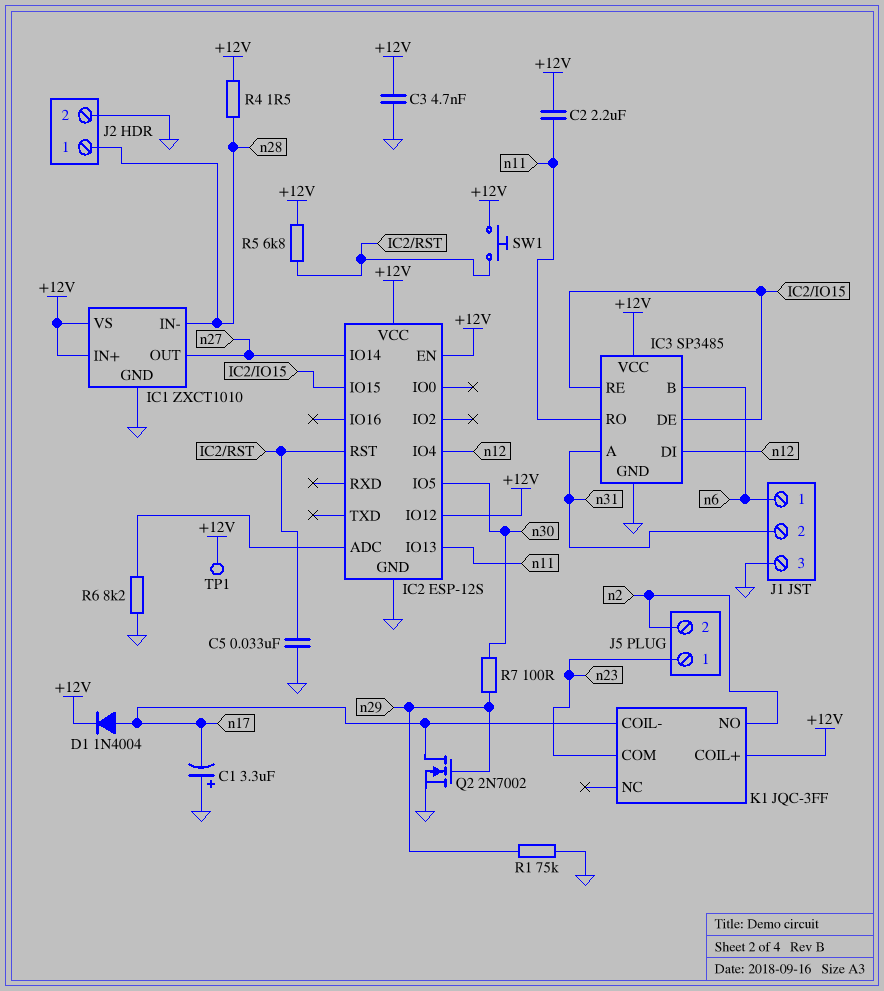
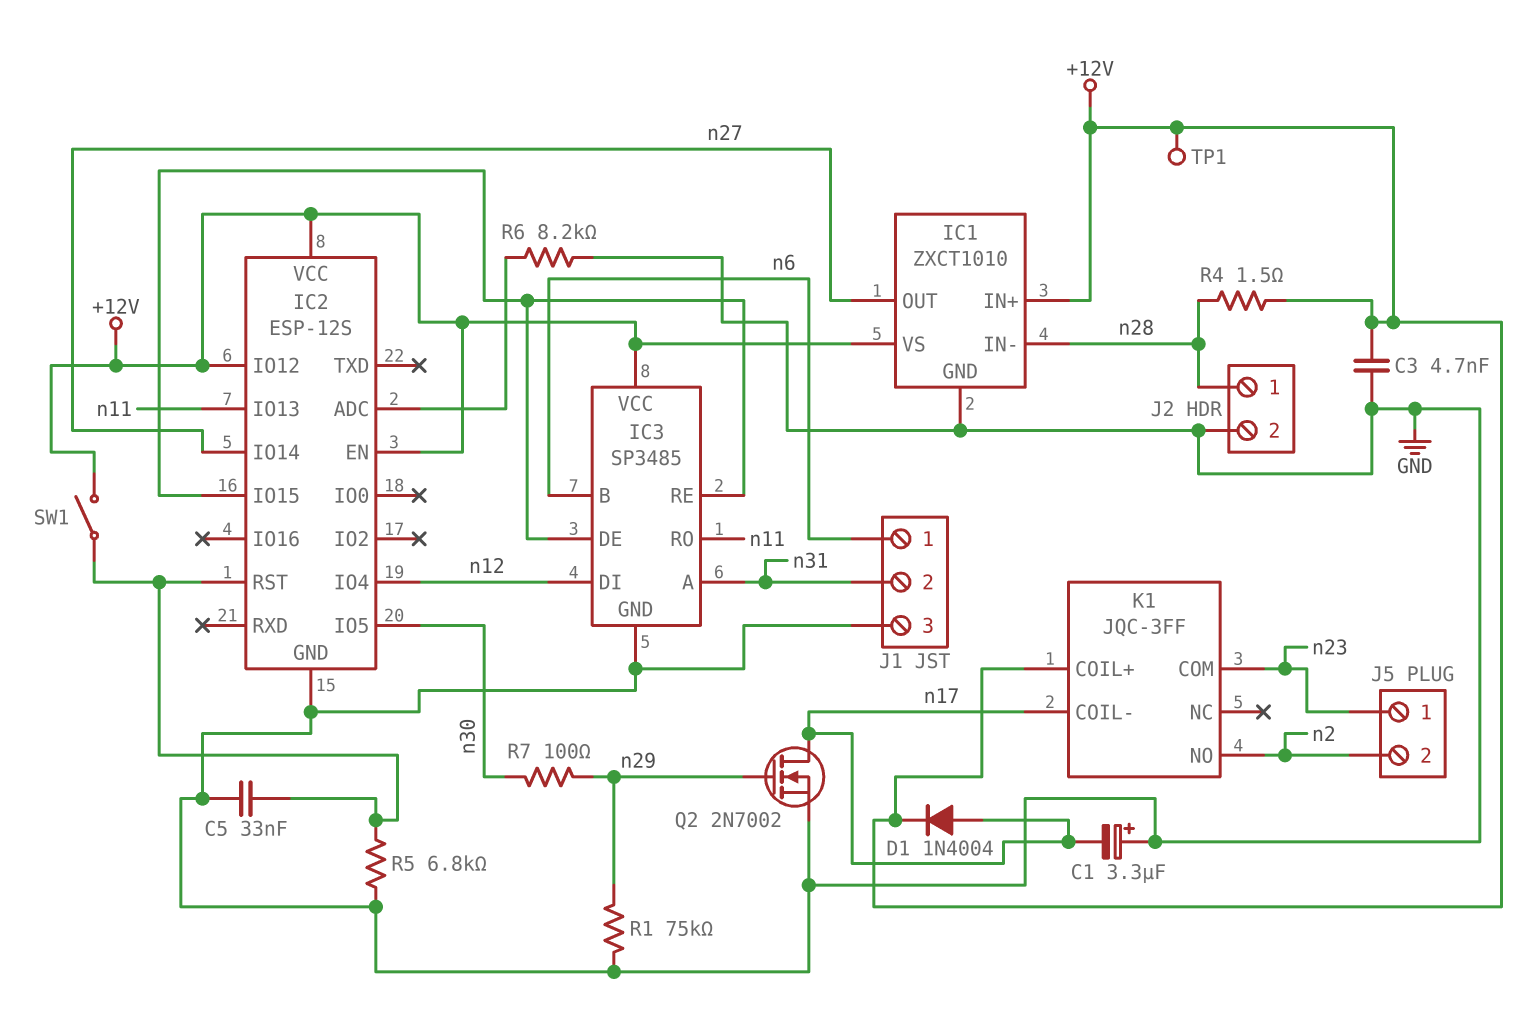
C2: 2.2uF (+12V, n11) -> none
R5: 6.8k (+12V, IC2/RST) -> 6.8k (GND, IC2/RST)
SW1: button (+12V, IC2/RST) -> switch (+12V, IC2/RST)

